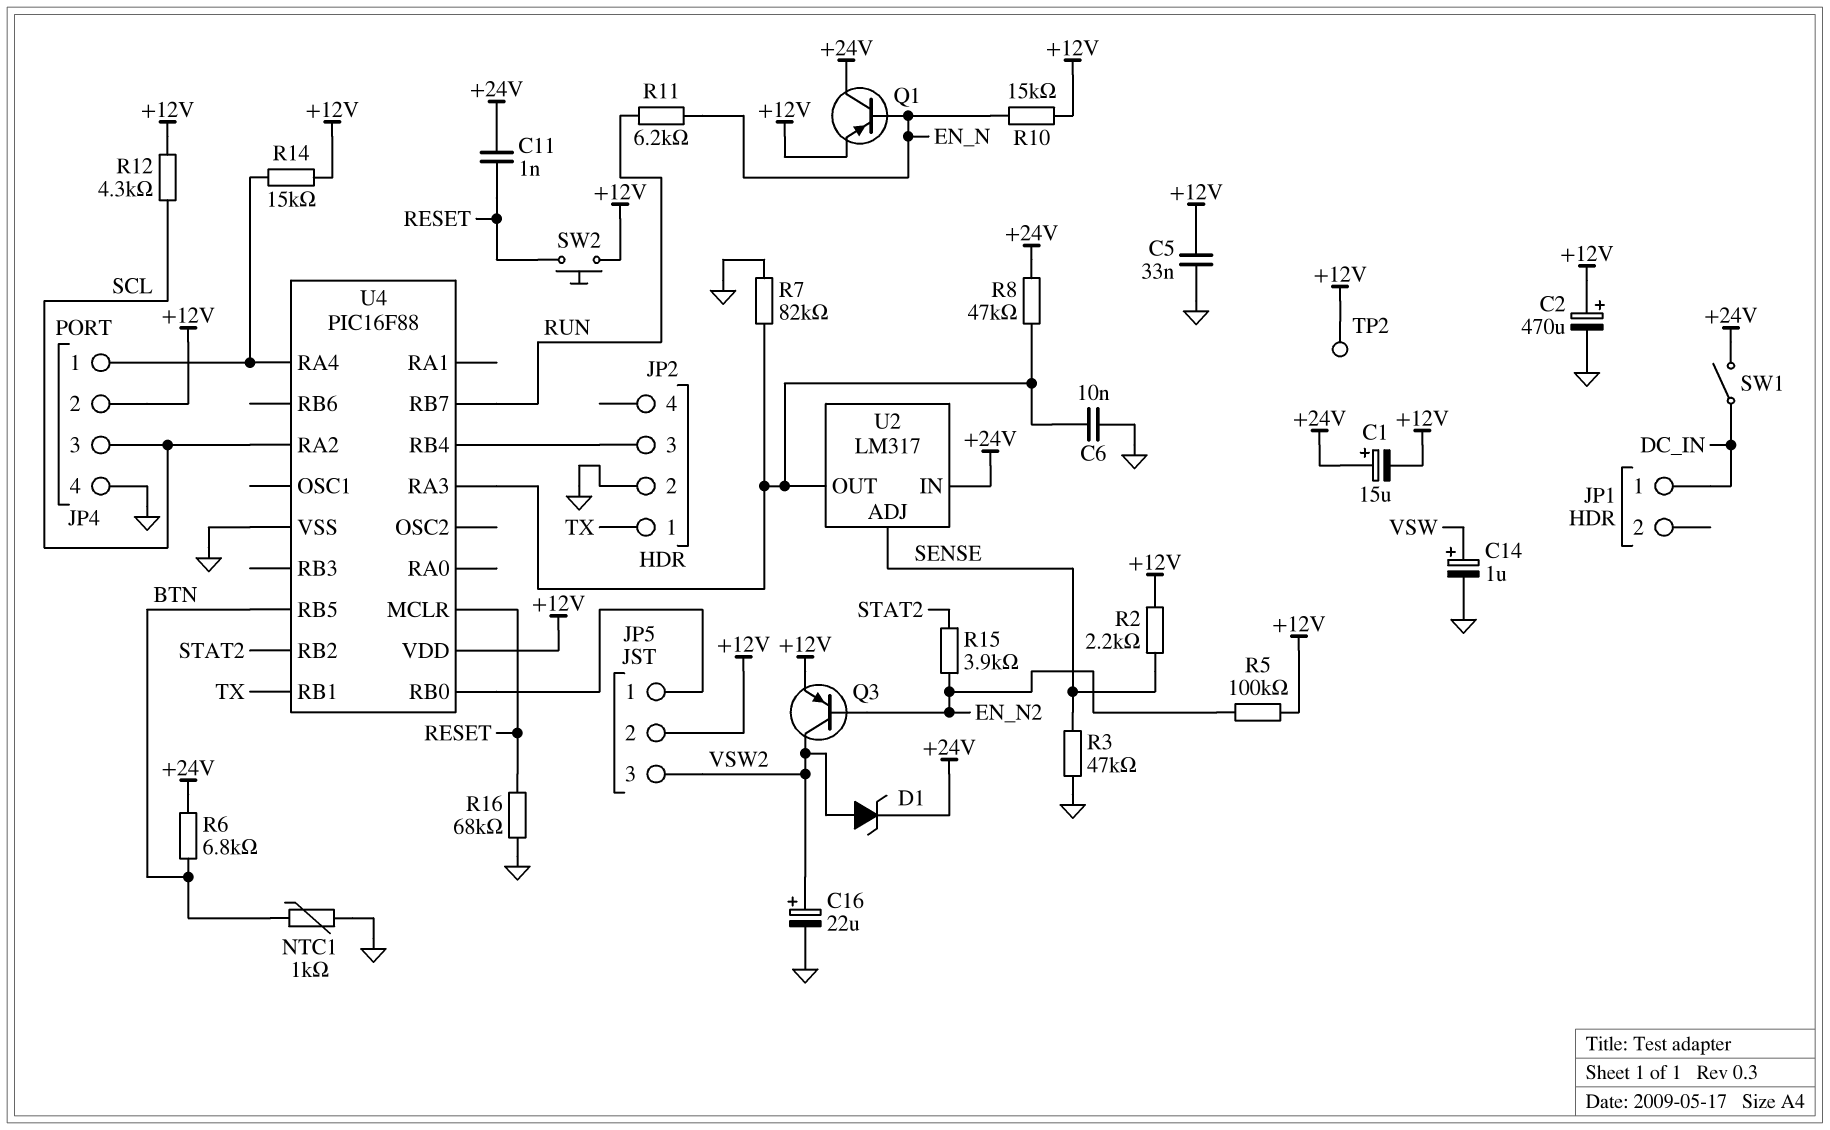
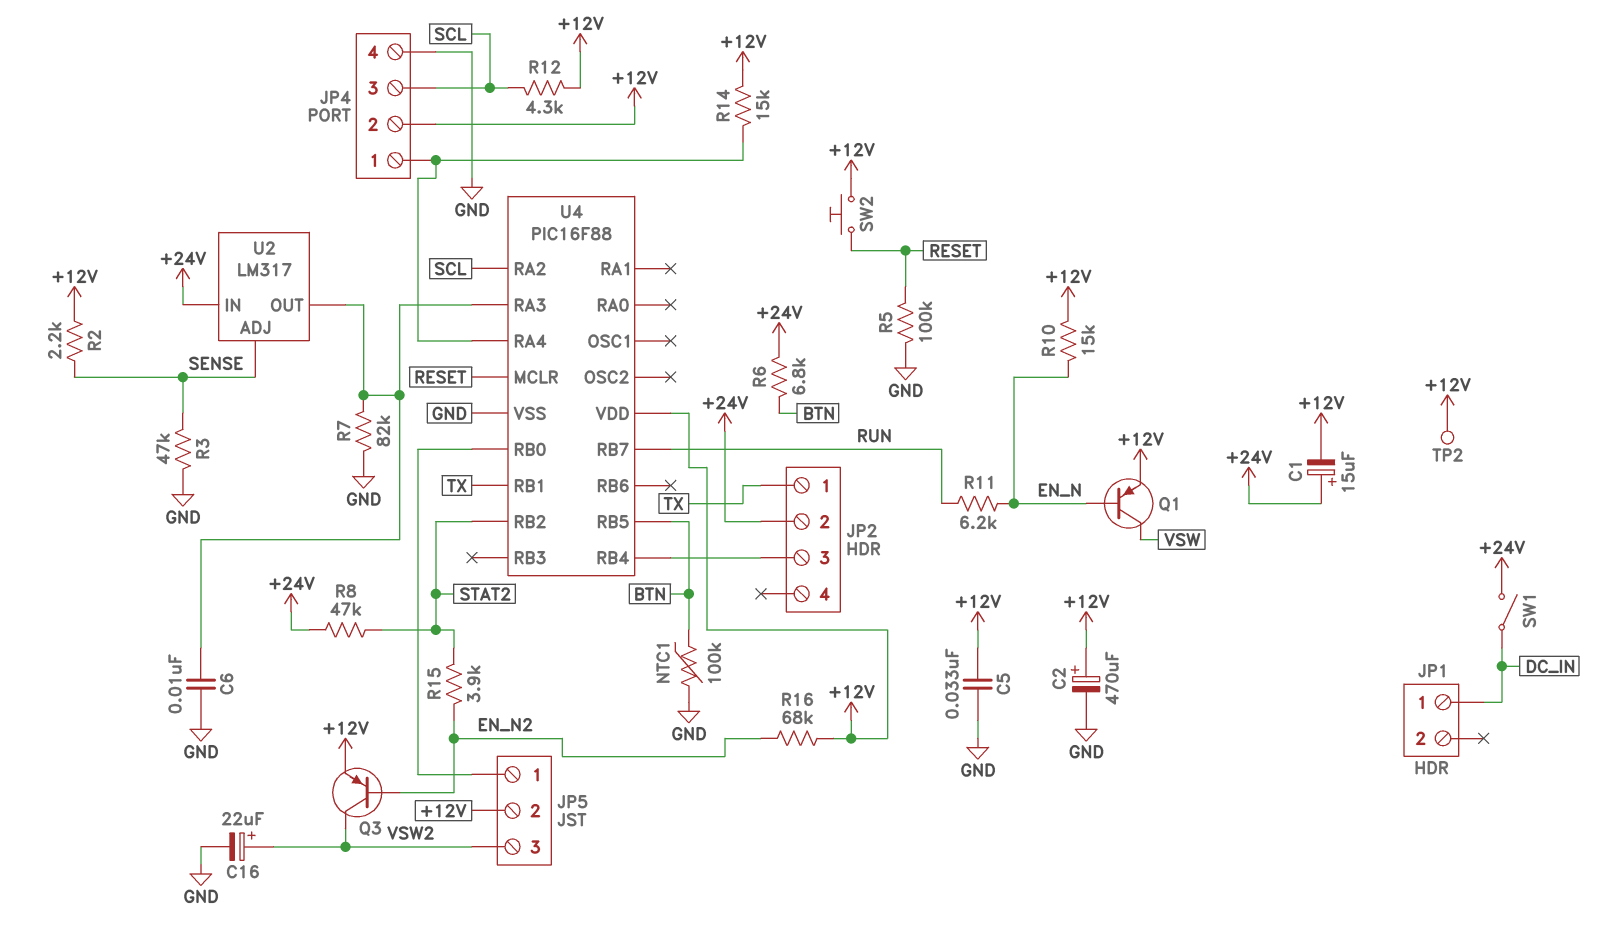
C11: 1nF (+24V, RESET) -> none
C14: 1uF (plus VSW, minus GND) -> none
D1: zener (A VSW2, K +24V) -> none
JP2 pin 2: GND -> +24V
NTC1: 1k (BTN, GND) -> 100k (BTN, GND)
Q1: PNP (B EN_N, C +24V, E +12V) -> PNP (B EN_N, C VSW, E +12V)
R5: 100k (+12V, EN_N2) -> 100k (GND, RESET)
R8: 47k (+24V, U2/OUT) -> 47k (+24V, STAT2)
R16: 68k (GND, RESET) -> 68k (+12V, EN_N2)

